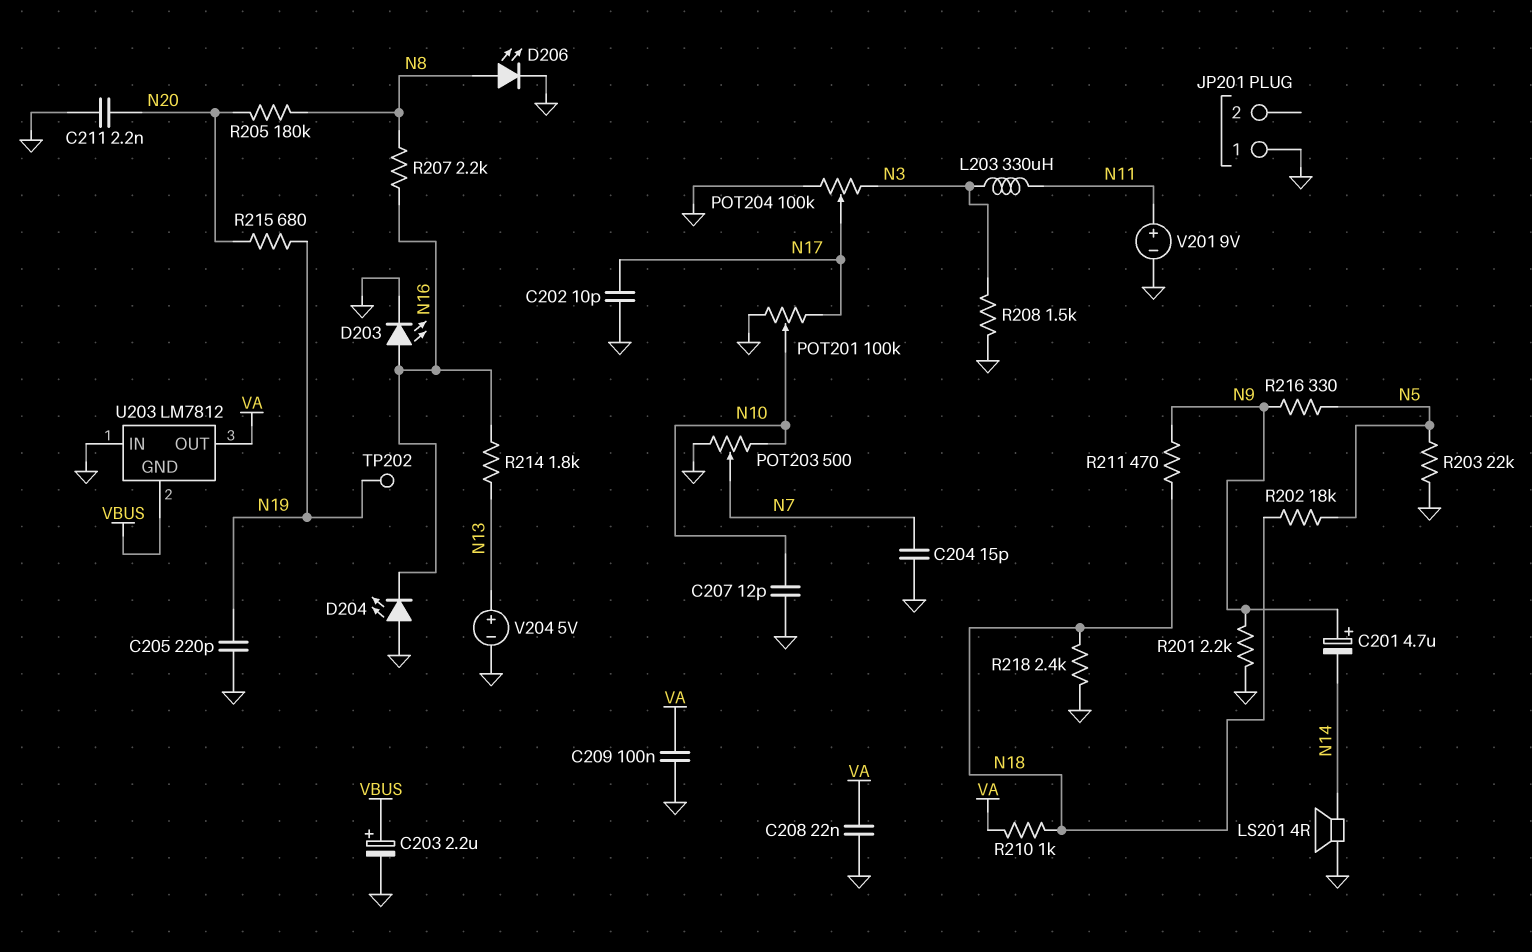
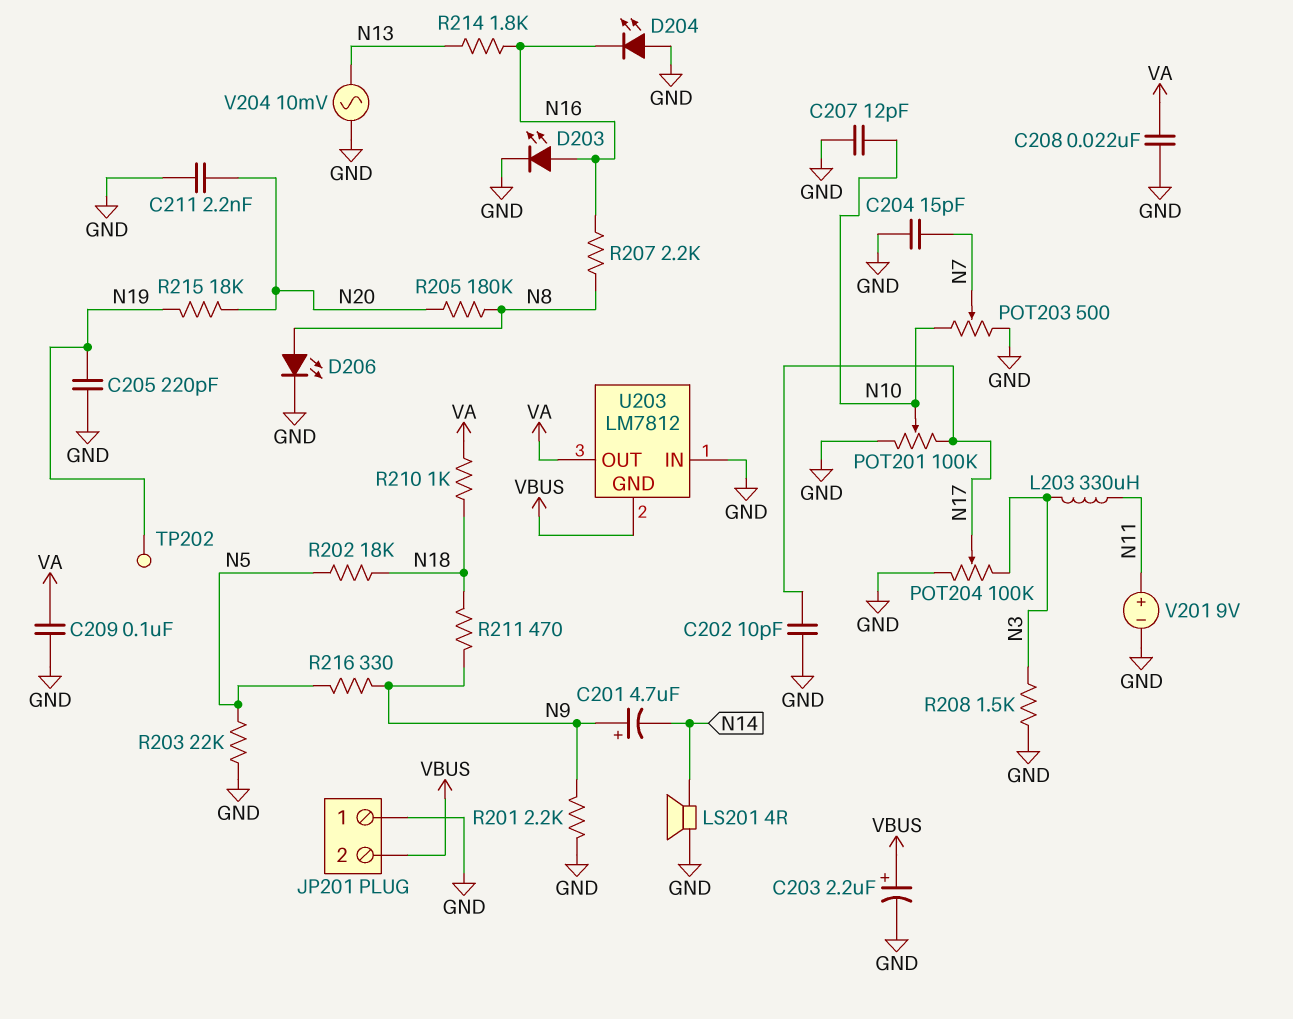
JP201 pin 2: none -> VBUS
R215: 680 (N19, N20) -> 18k (N19, N20)
R218: 2.4k (GND, N18) -> none
V204: 5V (plus N13, minus GND) -> AC 10mV (GND, N13)

